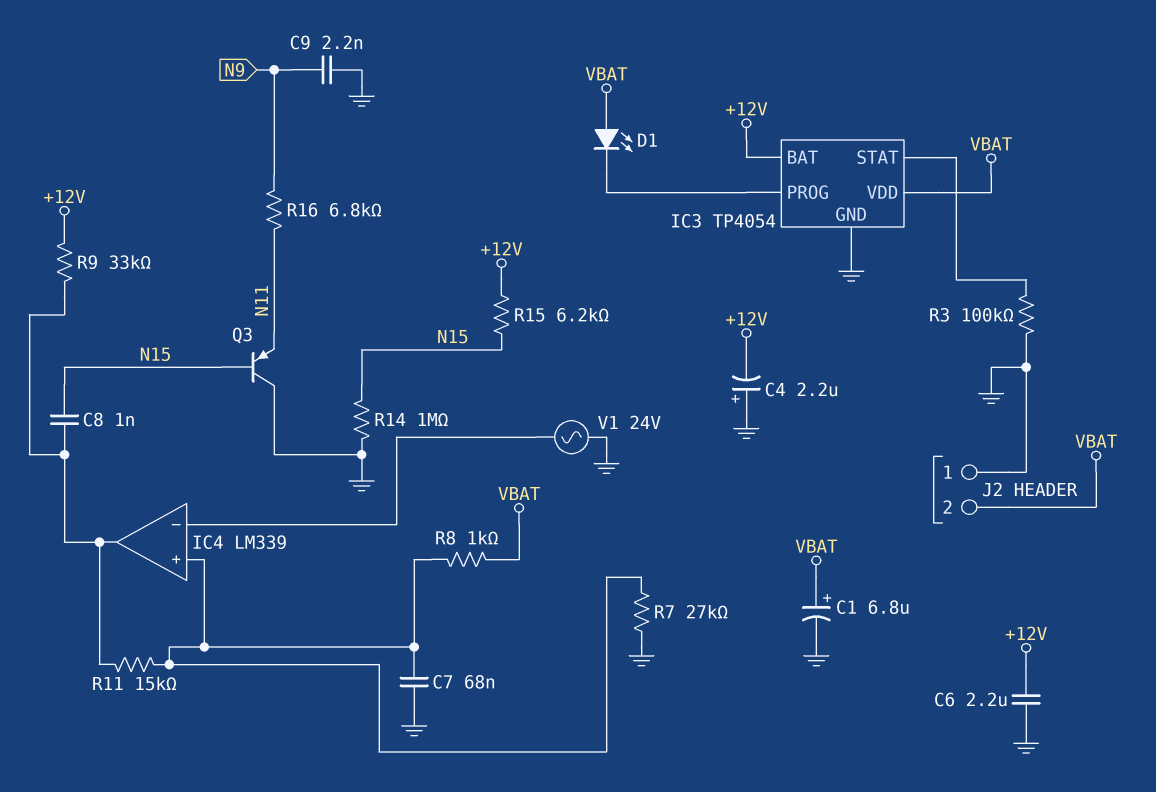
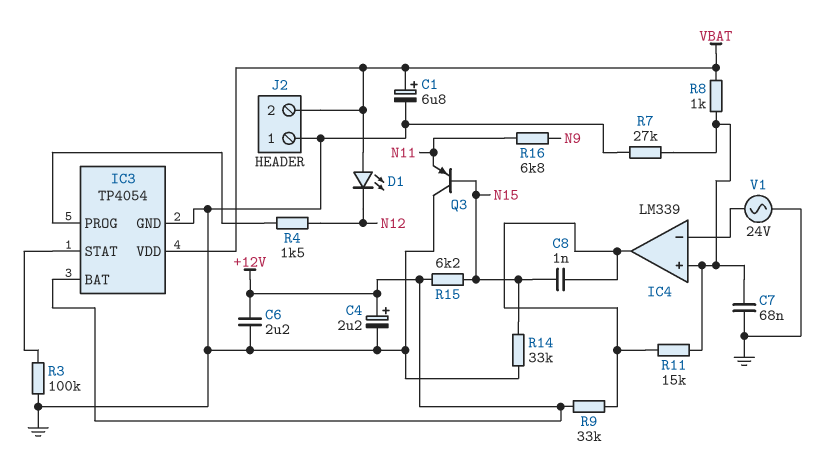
C4: 2.2uF (plus GND, minus +12V) -> 2.2uF (plus +12V, minus GND)
C9: 2.2nF (GND, N9) -> none
D1: LED (A VBAT, K IC3/PROG) -> LED (A VBAT, K N12)
R4: none -> 1.5k (IC3/PROG, N12)
R14: 1M (GND, N15) -> 33k (GND, N15)

